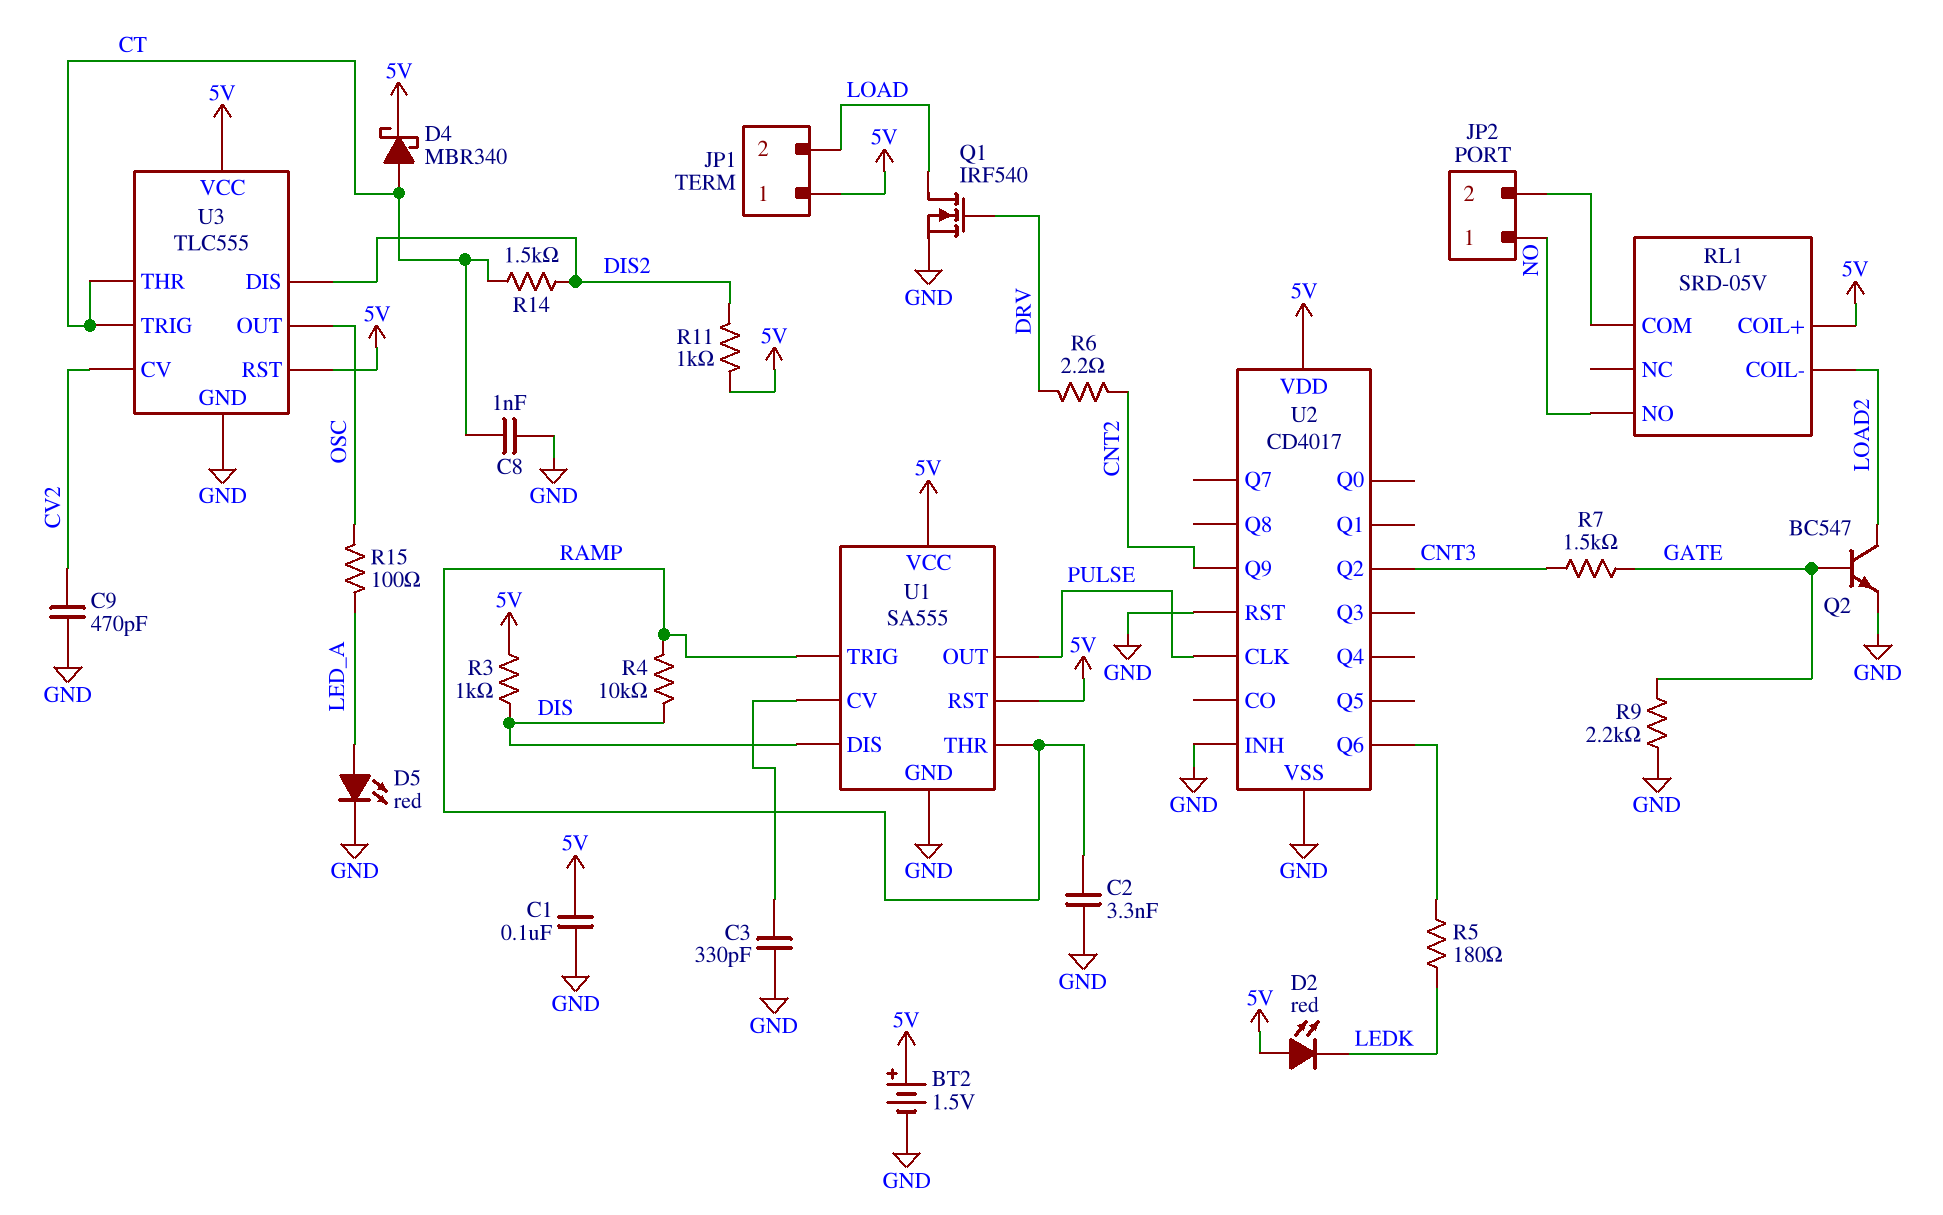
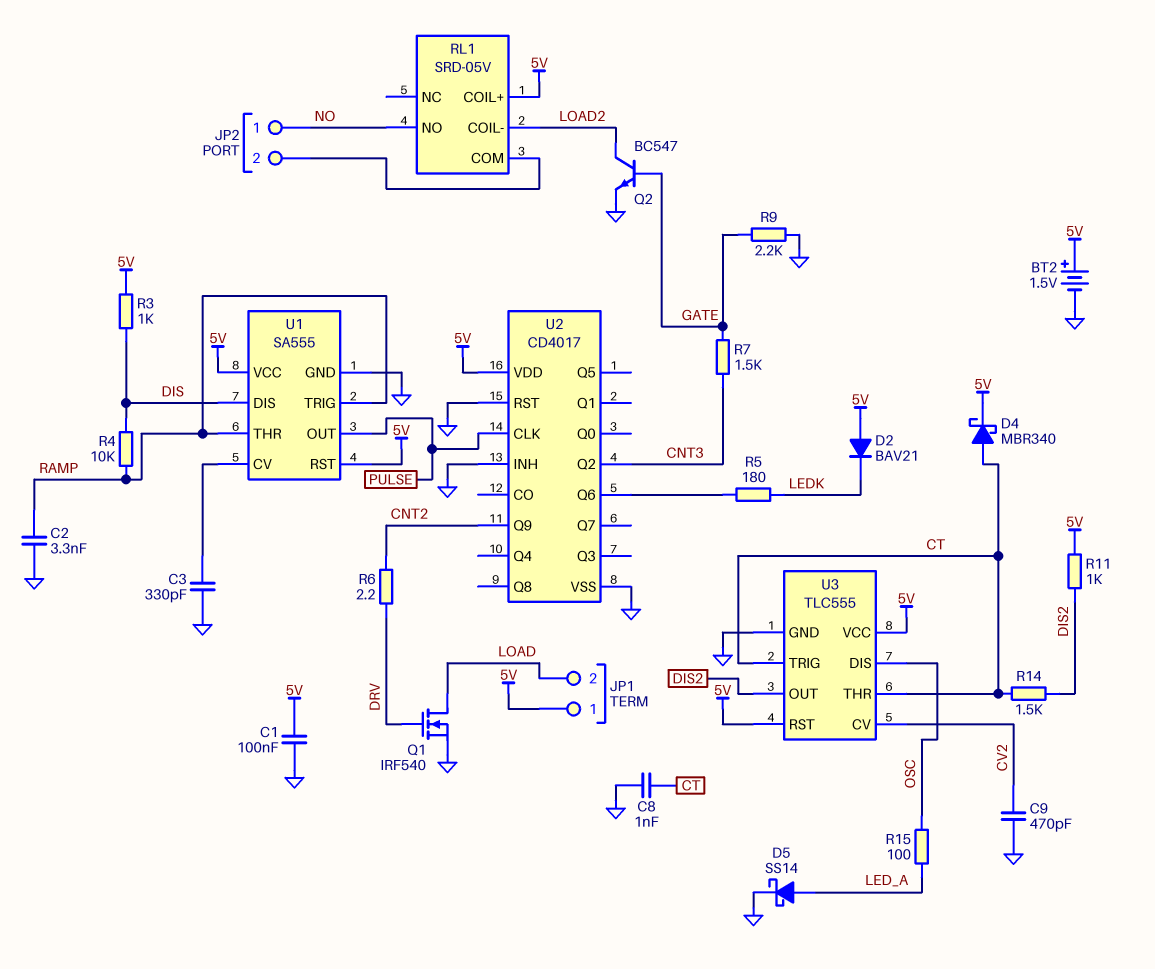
D2: LED red (A 5V, K LEDK) -> diode BAV21 (A 5V, K LEDK)
D5: LED red (A LED_A, K GND) -> schottky SS14 (A LED_A, K GND)
U3 pin DIS: DIS2 -> OSC
U3 pin OUT: OSC -> DIS2

